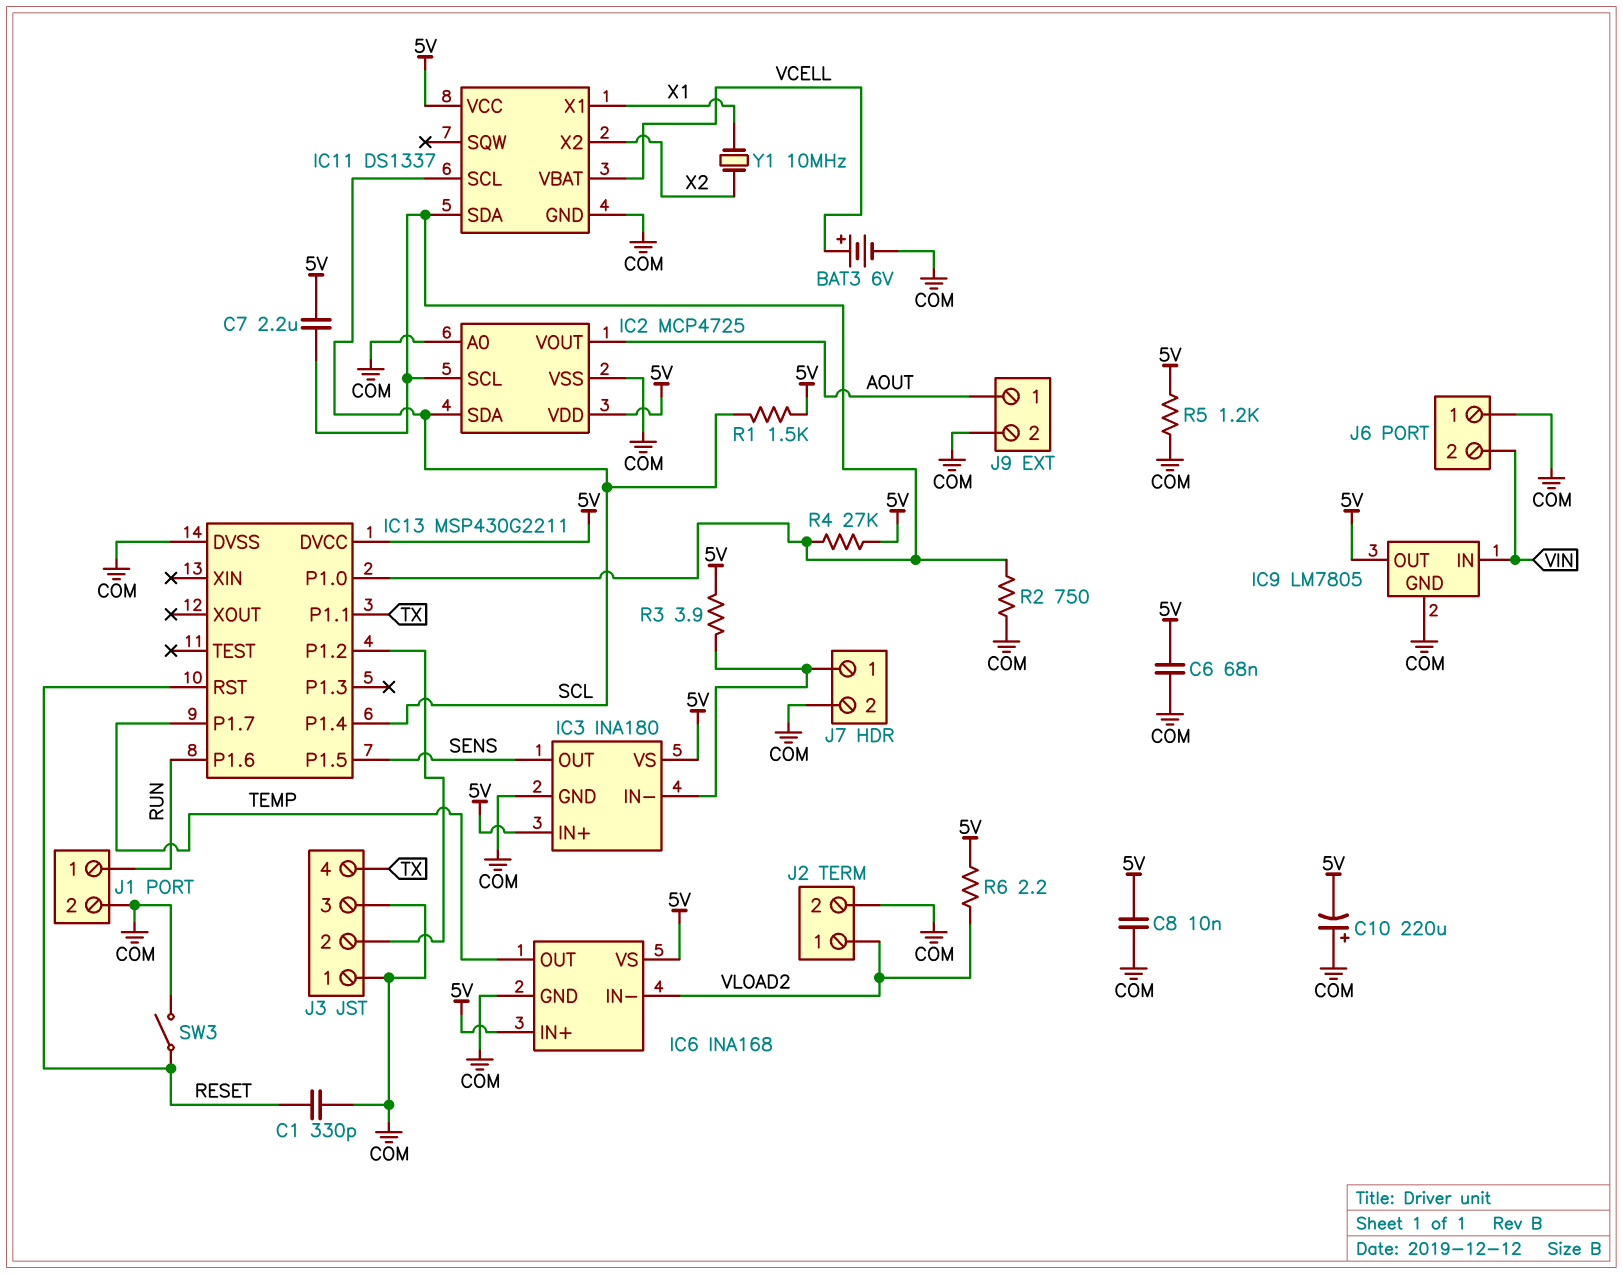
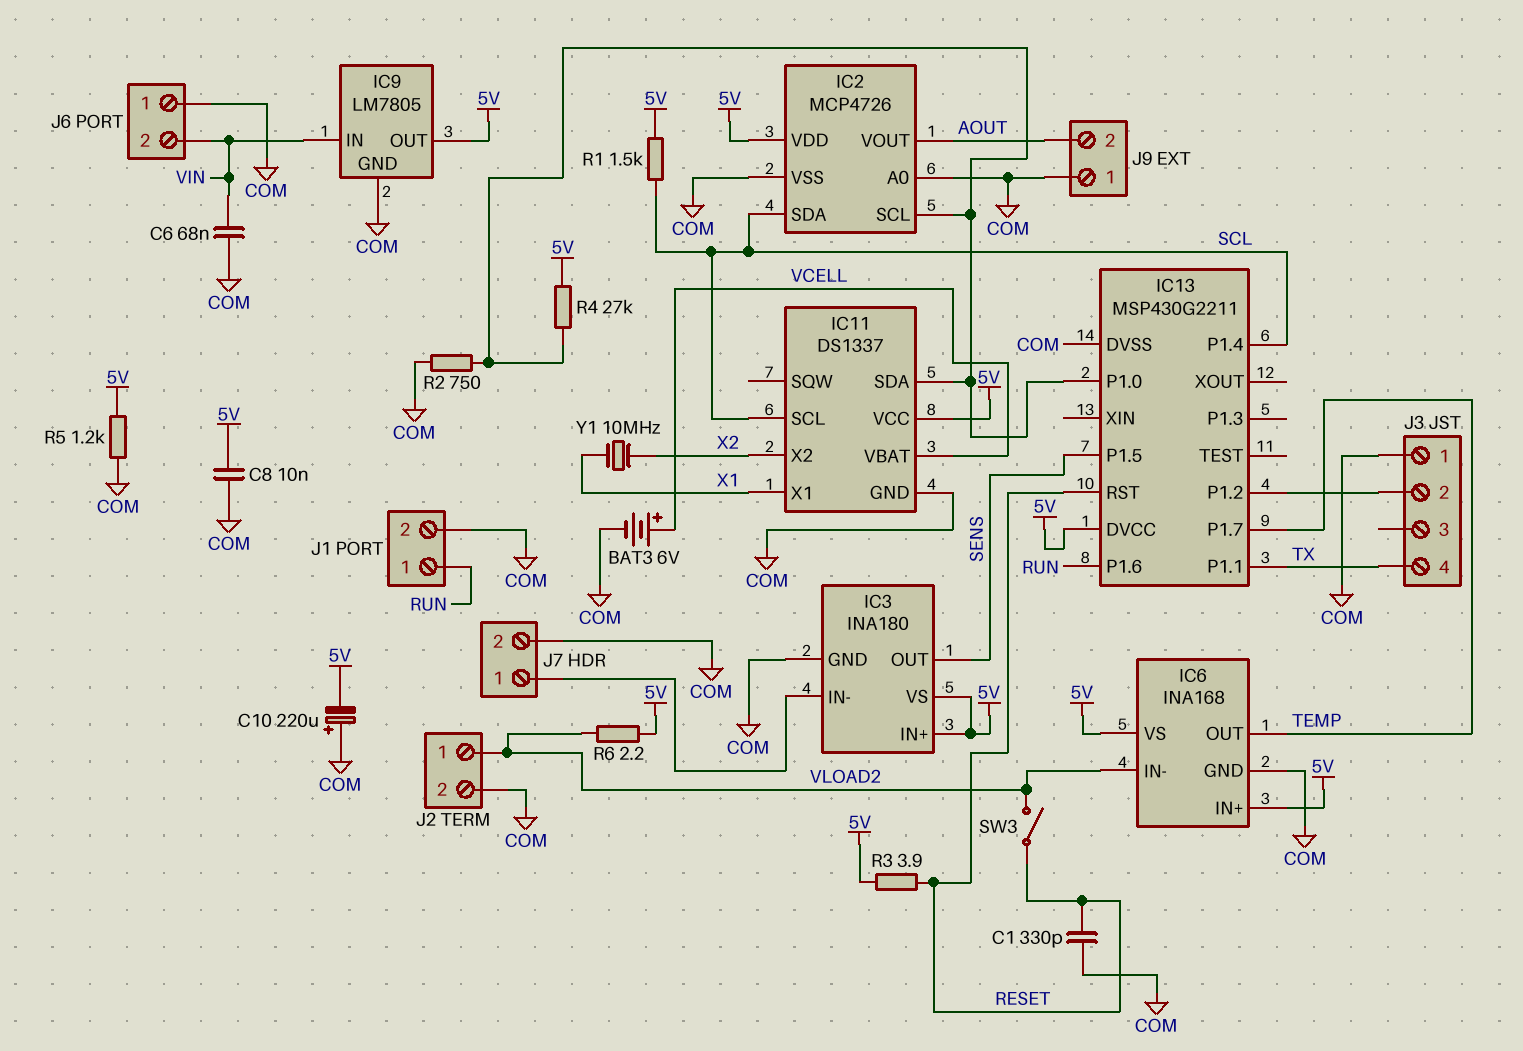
C6: 68nF (5V, COM) -> 68nF (COM, VIN)
C7: 2.2uF (5V, IC2/SCL) -> none
IC2: MCP4725 -> MCP4726
J3 pin 3: COM -> none
J9 pin 1: AOUT -> COM
J9 pin 2: COM -> AOUT
R3: 3.9 (5V, IC3/IN-) -> 3.9 (5V, RESET)
SW3: switch (COM, RESET) -> switch (RESET, VLOAD2)

